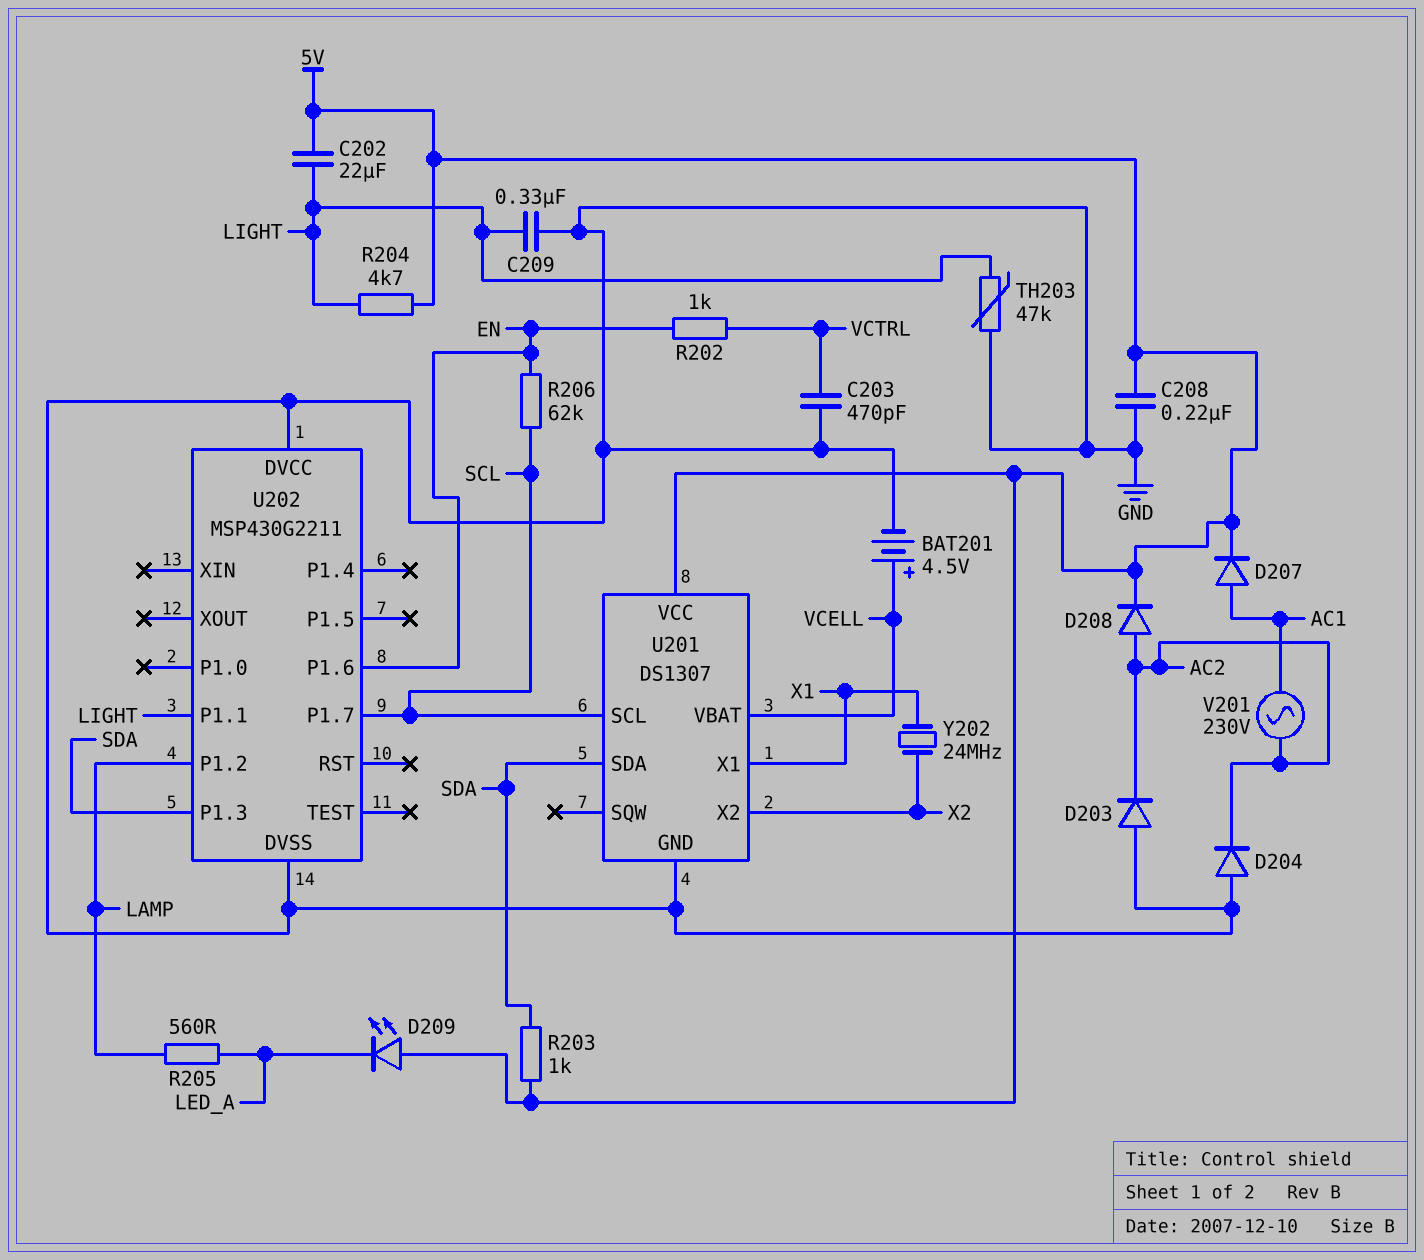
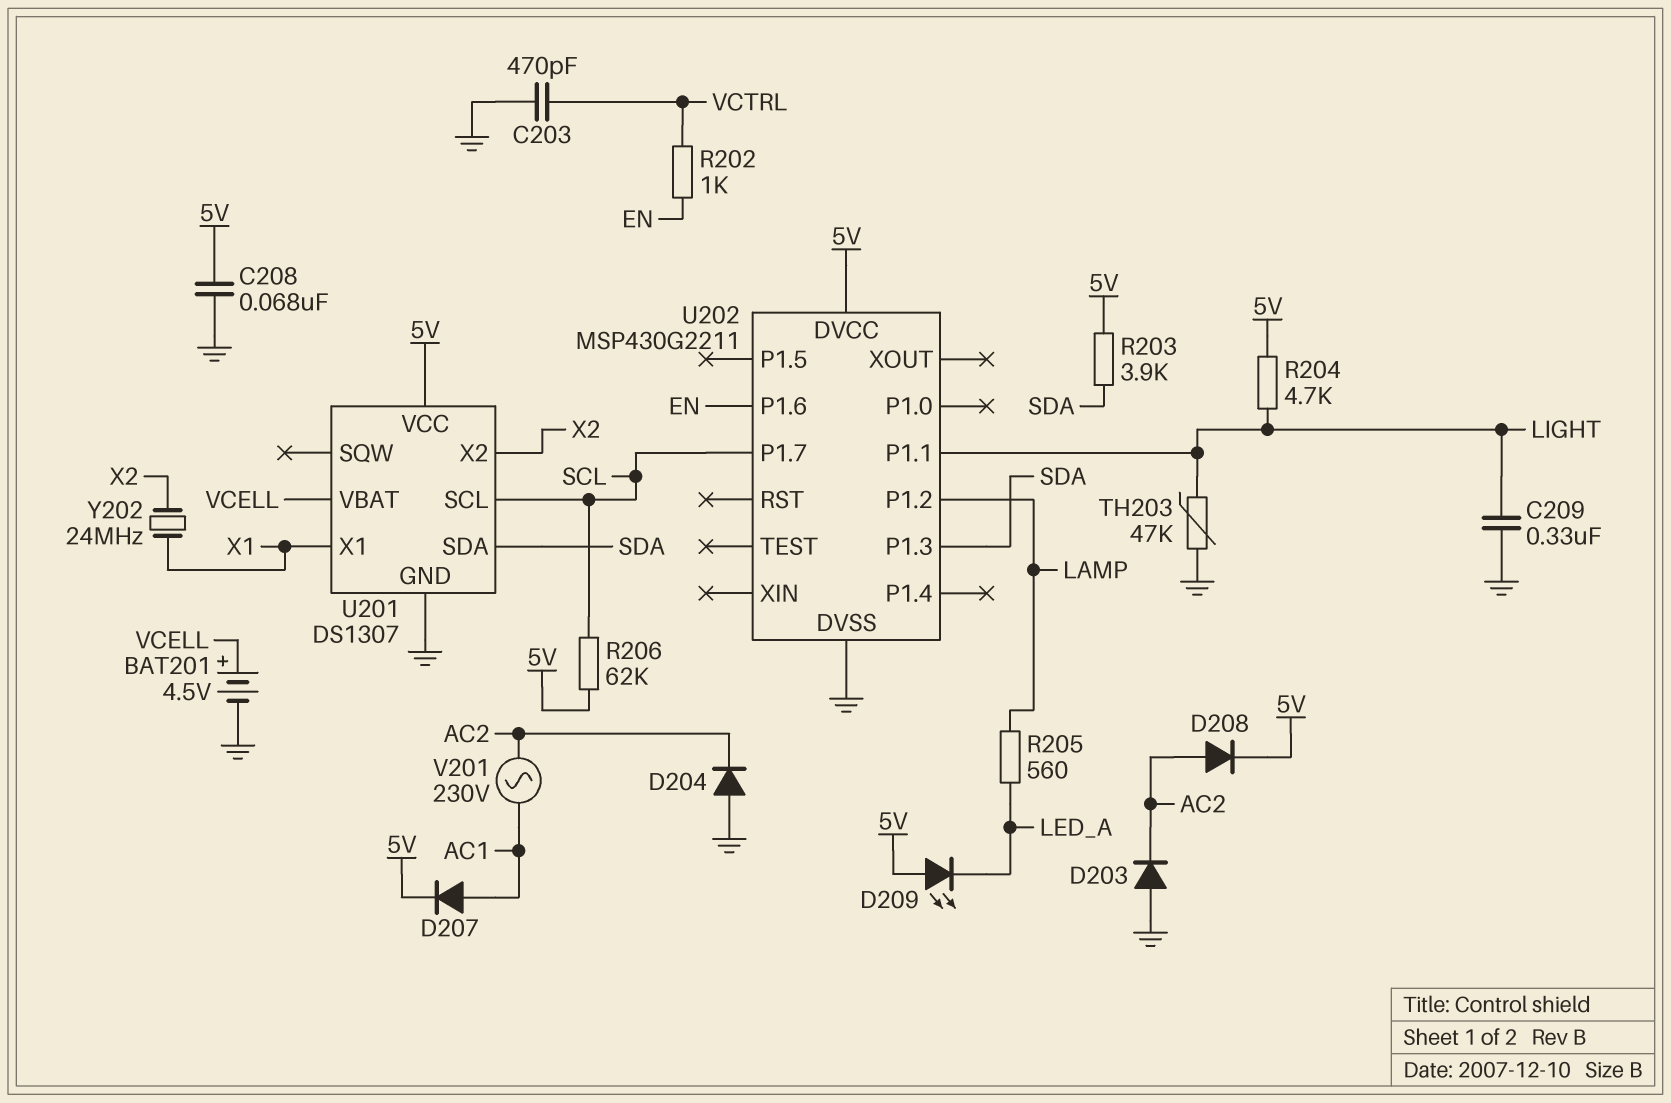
C202: 22uF (5V, LIGHT) -> none
C208: 220nF (5V, GND) -> 68nF (5V, GND)
R203: 1k (5V, SDA) -> 3.9k (5V, SDA)
R206: 62k (EN, SCL) -> 62k (5V, SCL)
U202 pin DVCC: GND -> 5V

